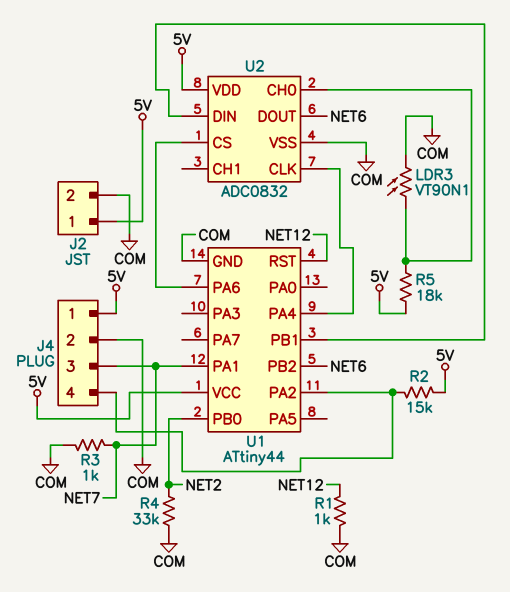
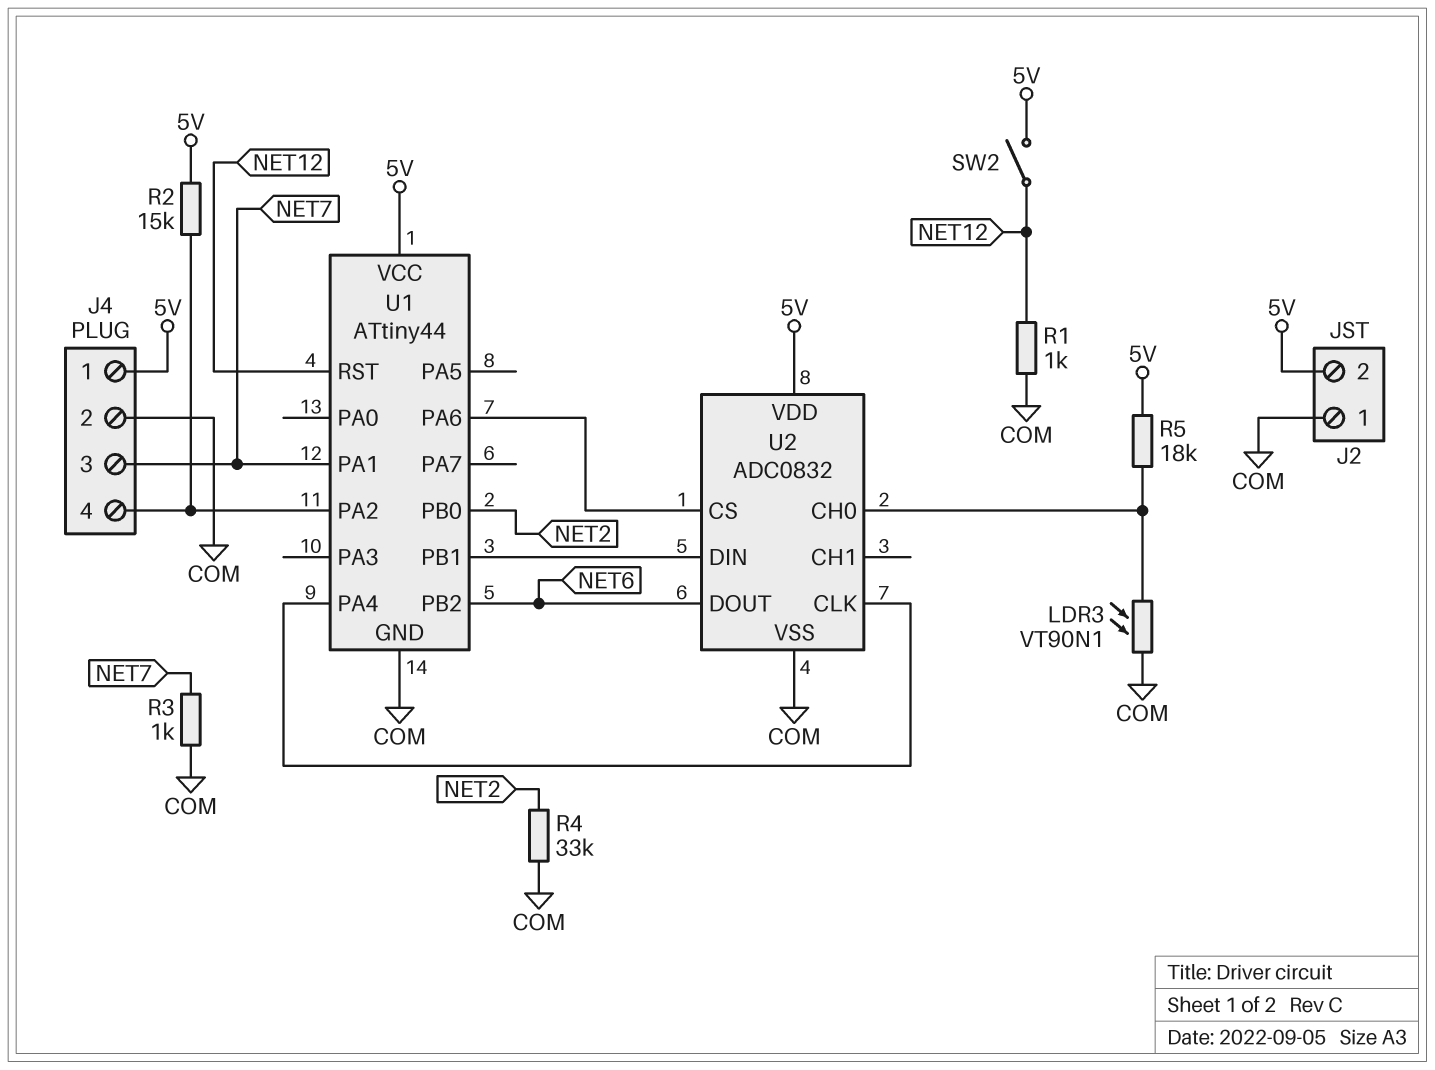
J2 pin 1: 5V -> COM
J2 pin 2: COM -> 5V
SW2: none -> switch (5V, NET12)

